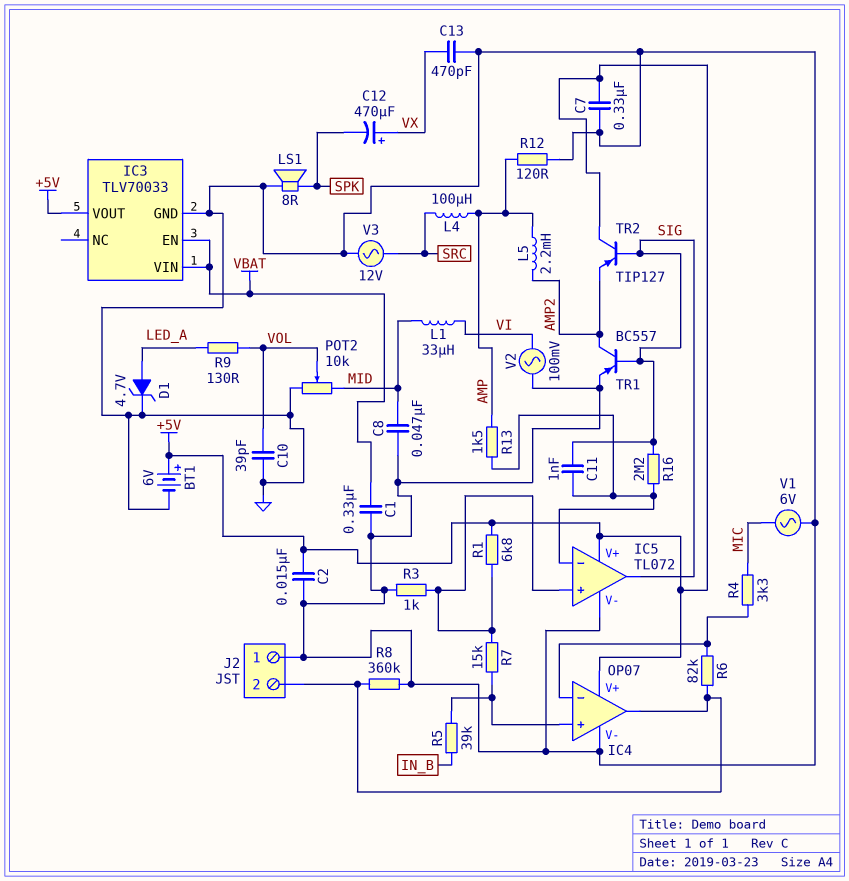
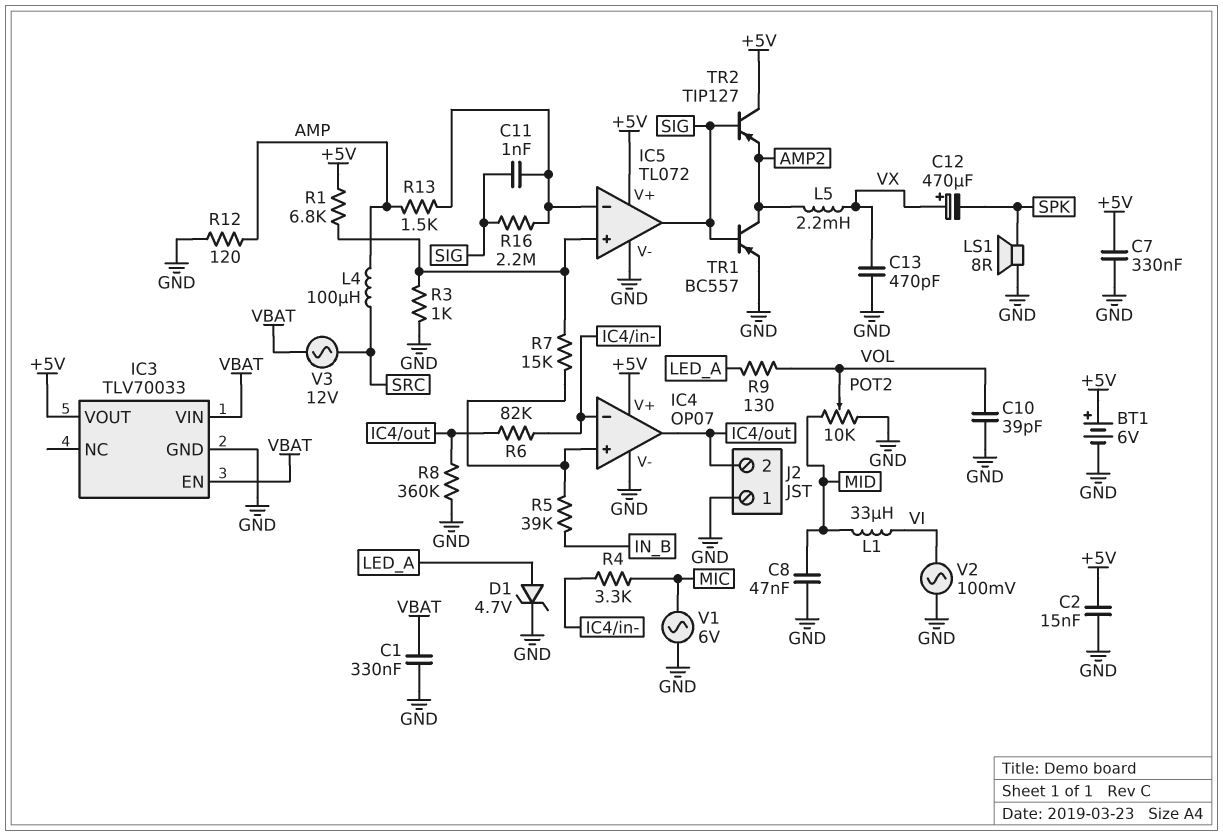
L5: 2.2mH (AMP, AMP2) -> 2.2mH (AMP2, VX)
V3: AC 12V (GND, SRC) -> AC 12V (SRC, VBAT)

